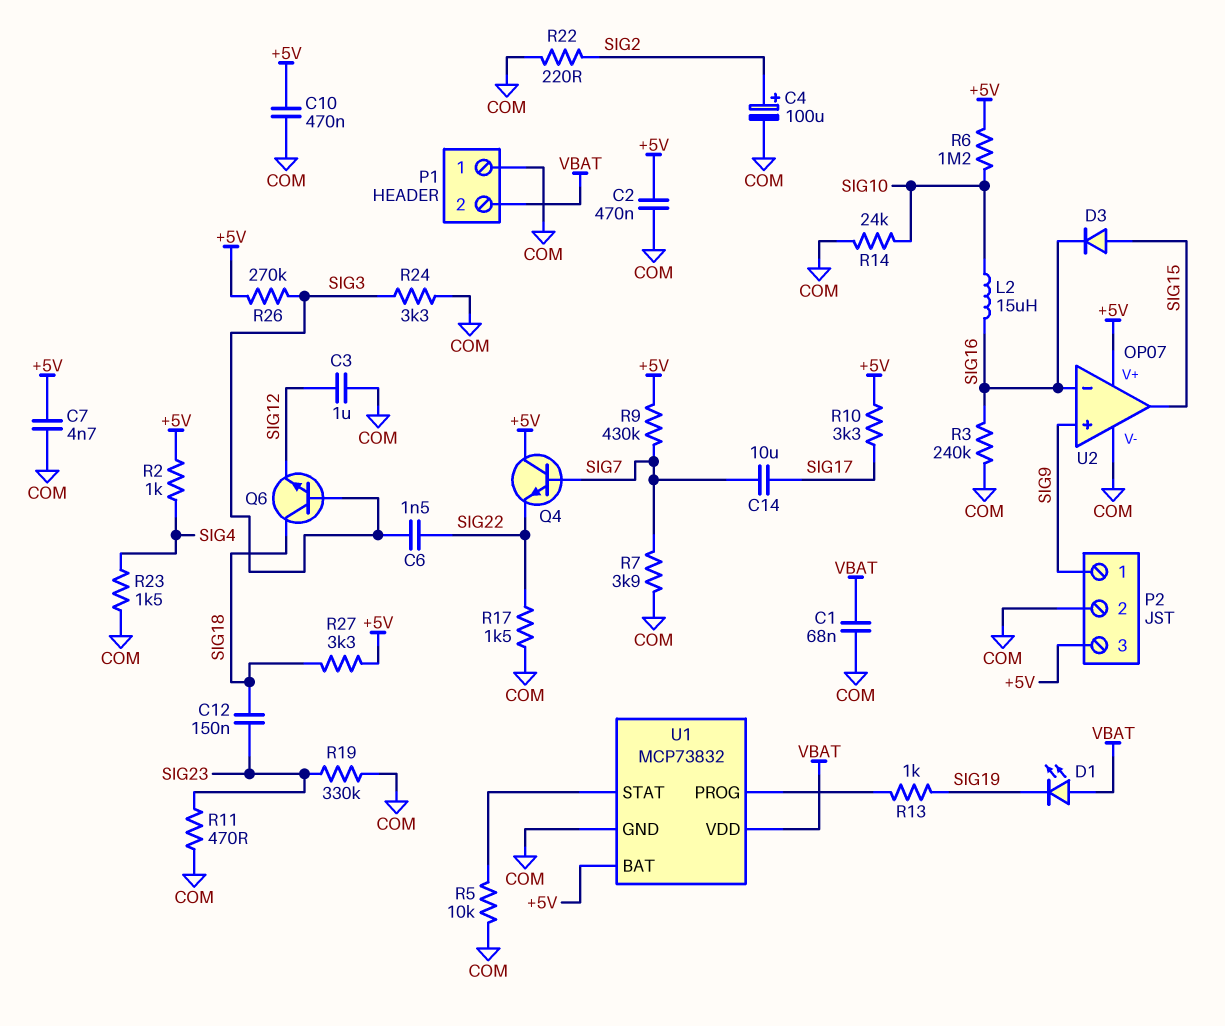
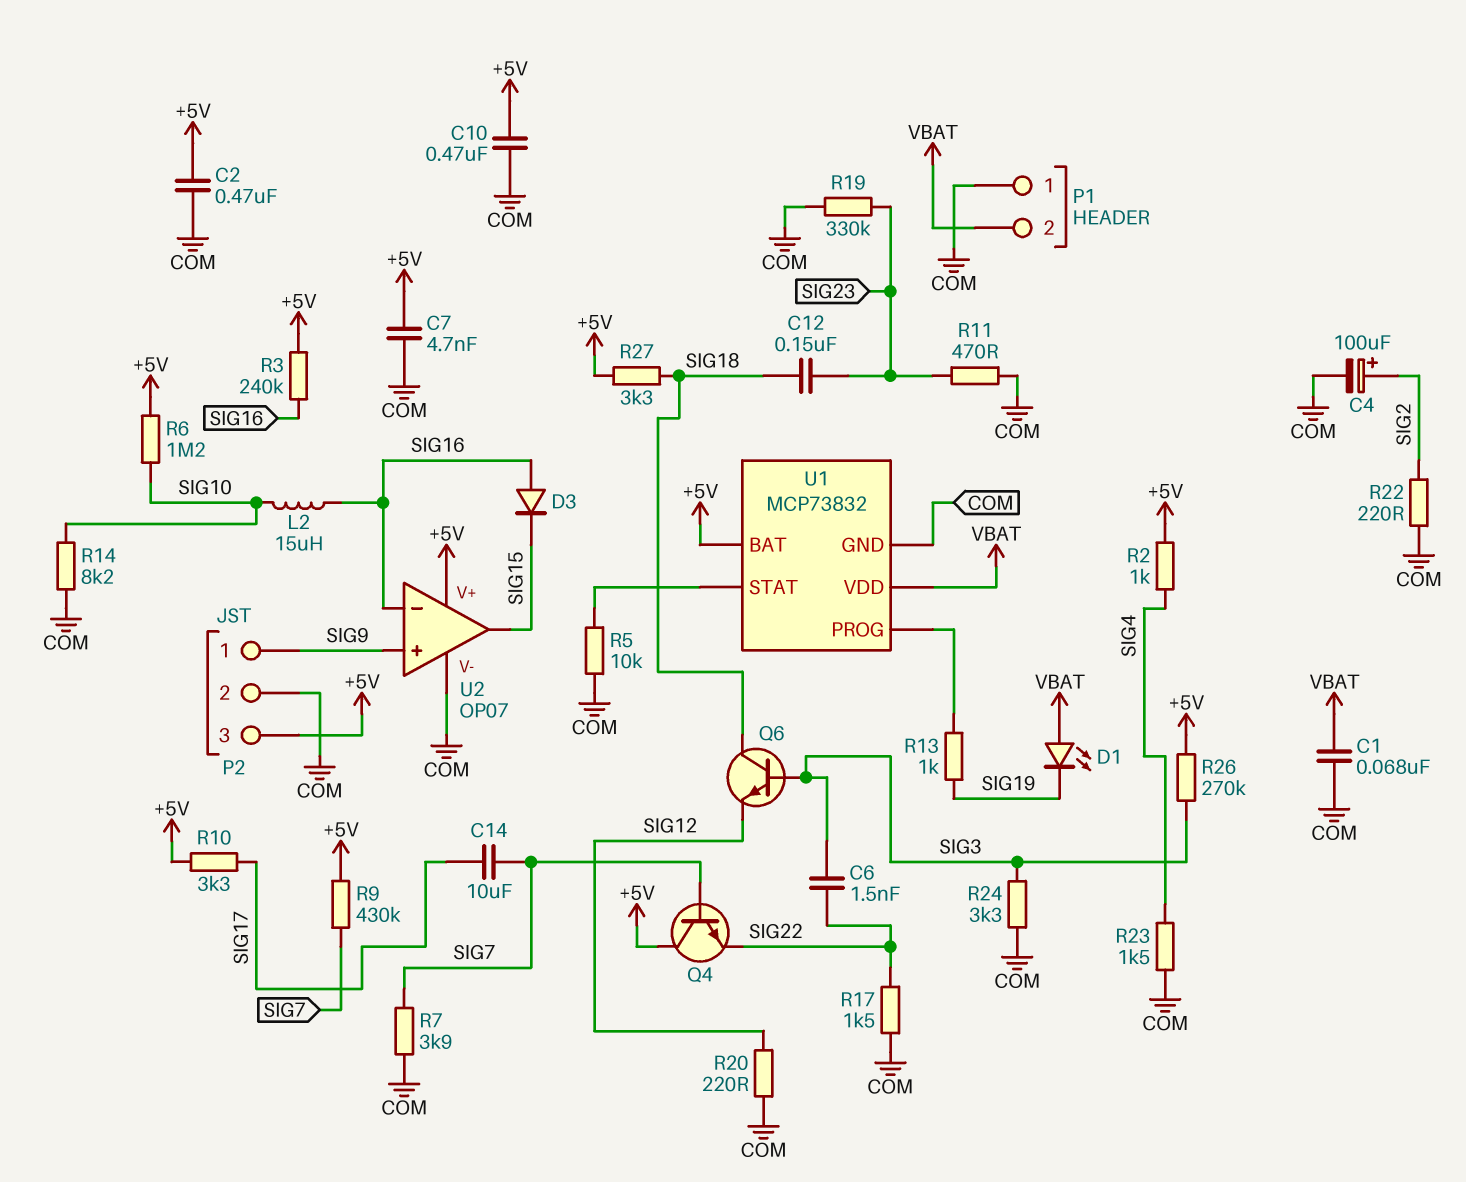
C3: 1uF (COM, SIG12) -> none
D3: diode (A SIG15, K SIG16) -> diode (A SIG16, K SIG15)
R3: 240k (COM, SIG16) -> 240k (+5V, SIG16)
R14: 24k (COM, SIG10) -> 8.2k (COM, SIG10)
R20: none -> 220 (COM, SIG12)

